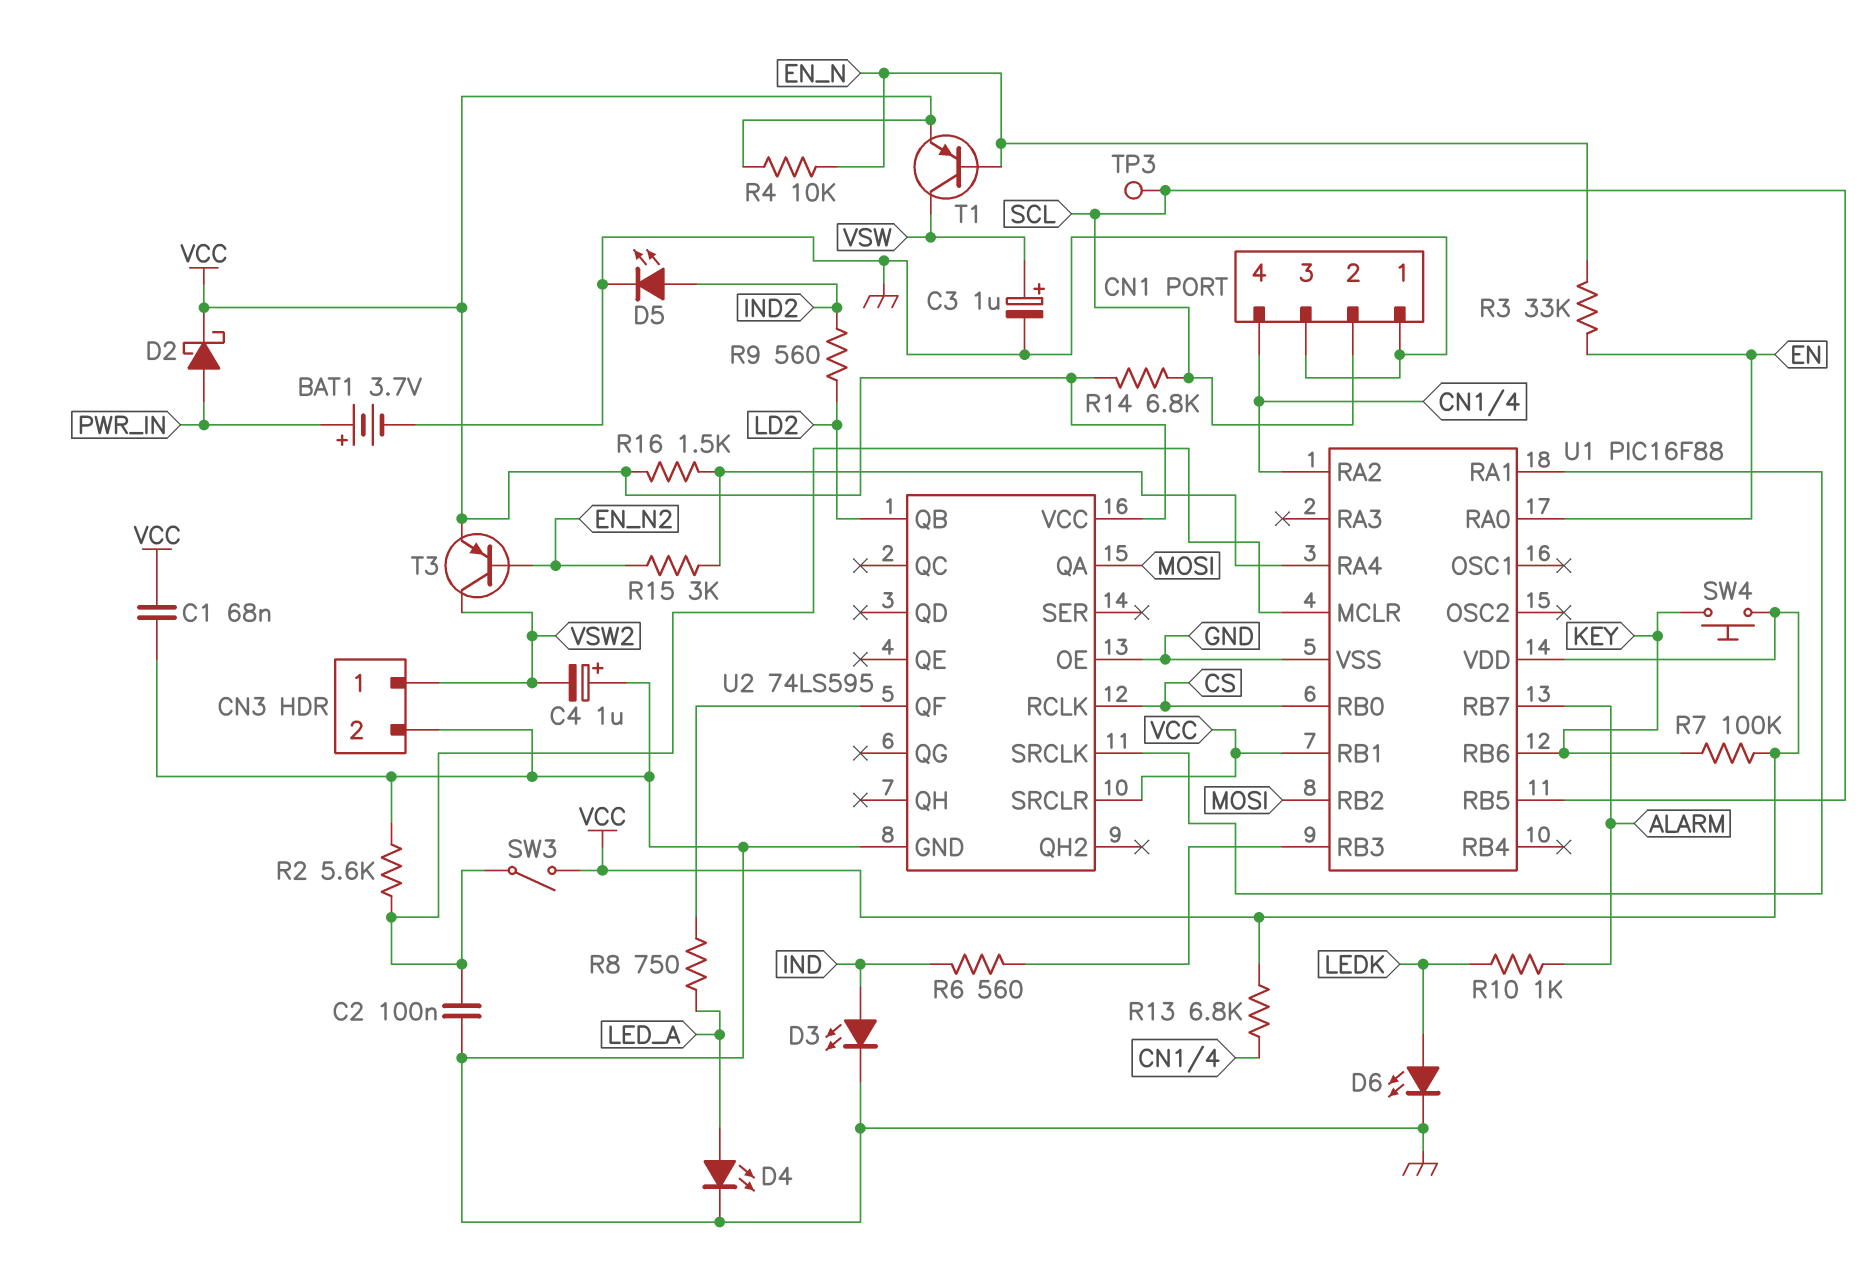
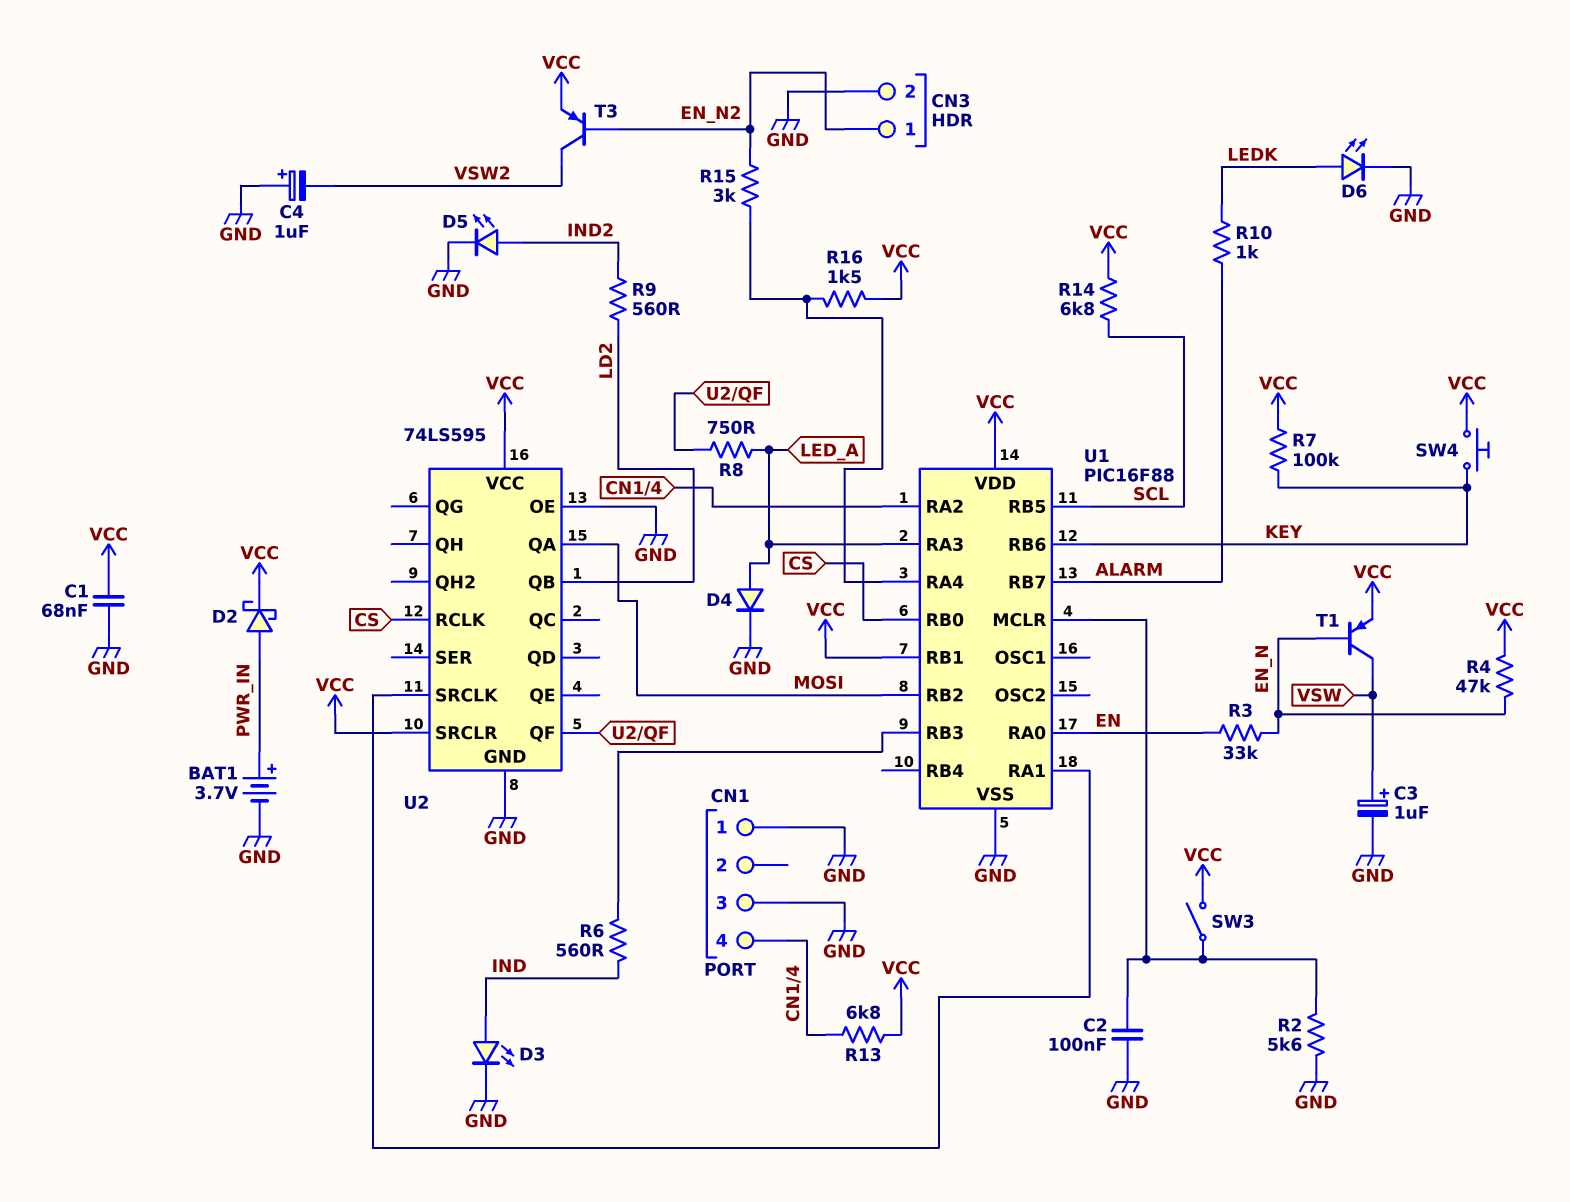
CN1 pin 2: SCL -> none
CN3 pin 1: VSW2 -> EN_N2
D4: LED (A LED_A, K GND) -> diode (A LED_A, K GND)
R4: 10k (EN_N, VCC) -> 47k (EN_N, VCC)
TP3: test point (SCL) -> none
U1 pin RA3: none -> LED_A

